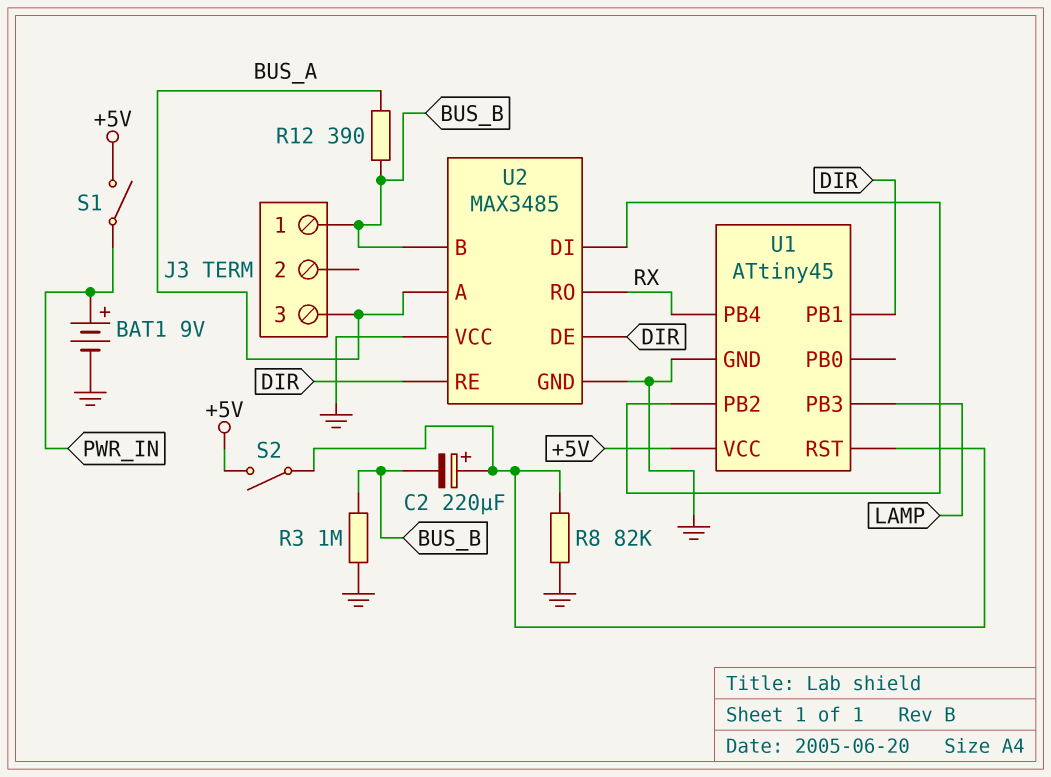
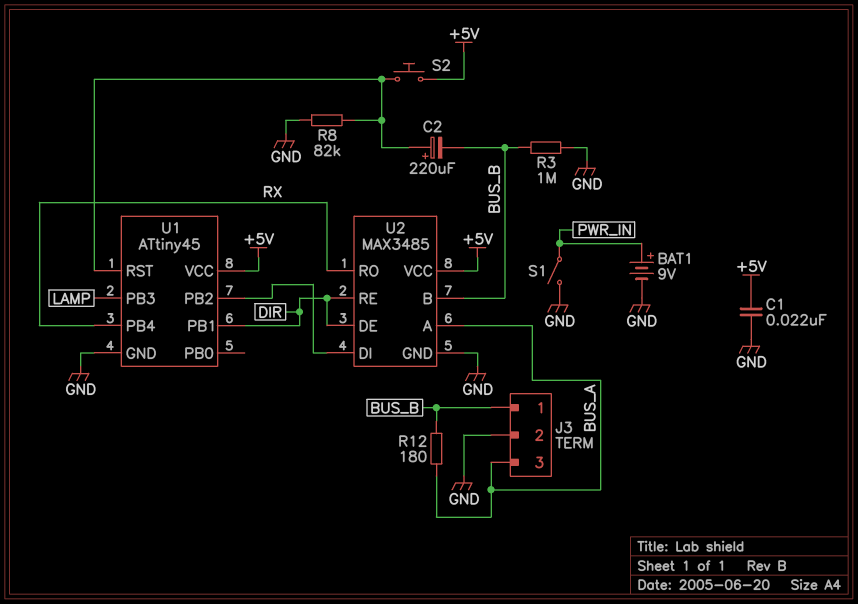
C1: none -> 22nF (+5V, GND)
J3 pin 2: none -> GND
R12: 390 (BUS_A, BUS_B) -> 180 (BUS_A, BUS_B)
S1: switch (+5V, PWR_IN) -> switch (GND, PWR_IN)
S2: switch (+5V, U1/RST) -> button (+5V, U1/RST)
U2 pin VCC: GND -> +5V

